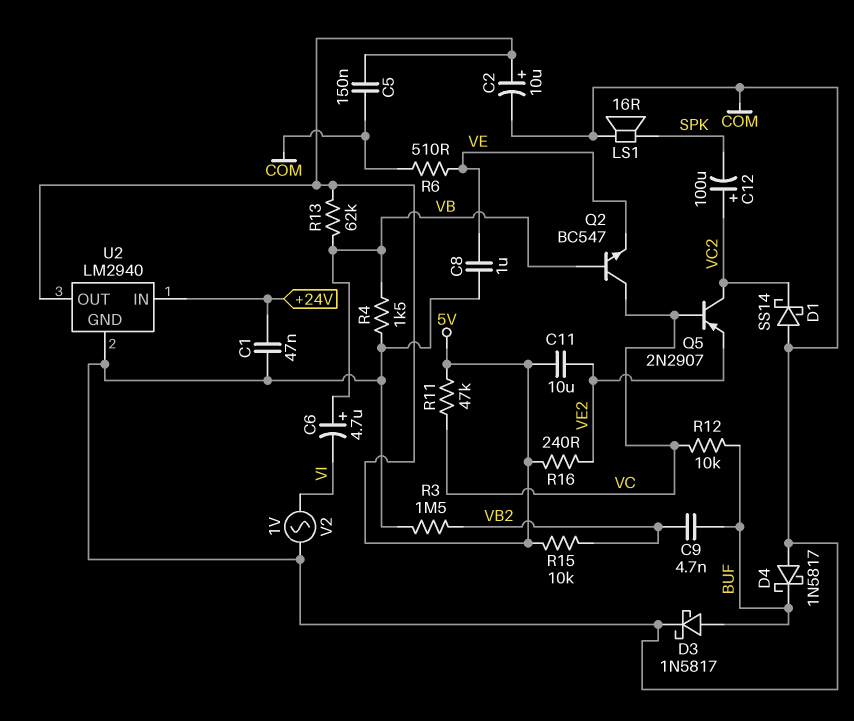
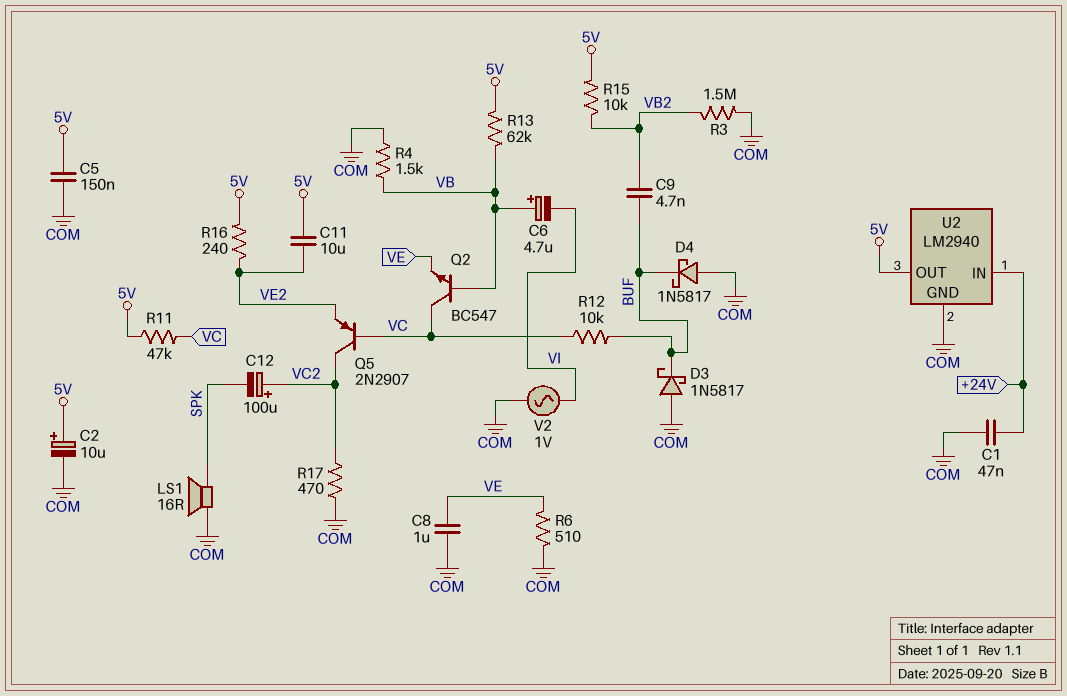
D1: schottky SS14 (A COM, K VC2) -> none
D3: schottky 1N5817 (A BUF, K COM) -> schottky 1N5817 (A COM, K BUF)
R17: none -> 470 (COM, VC2)

